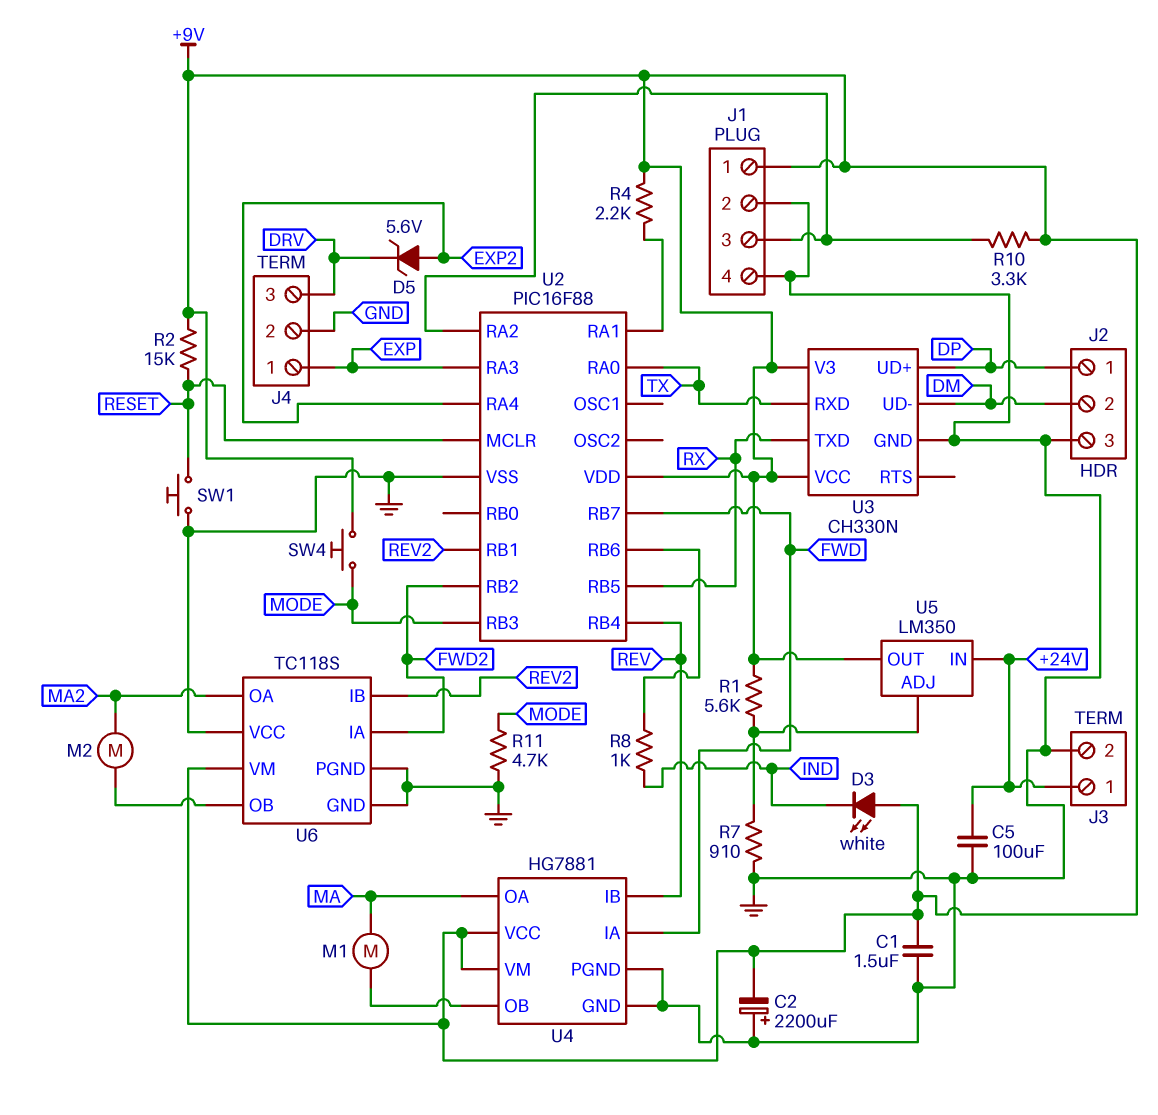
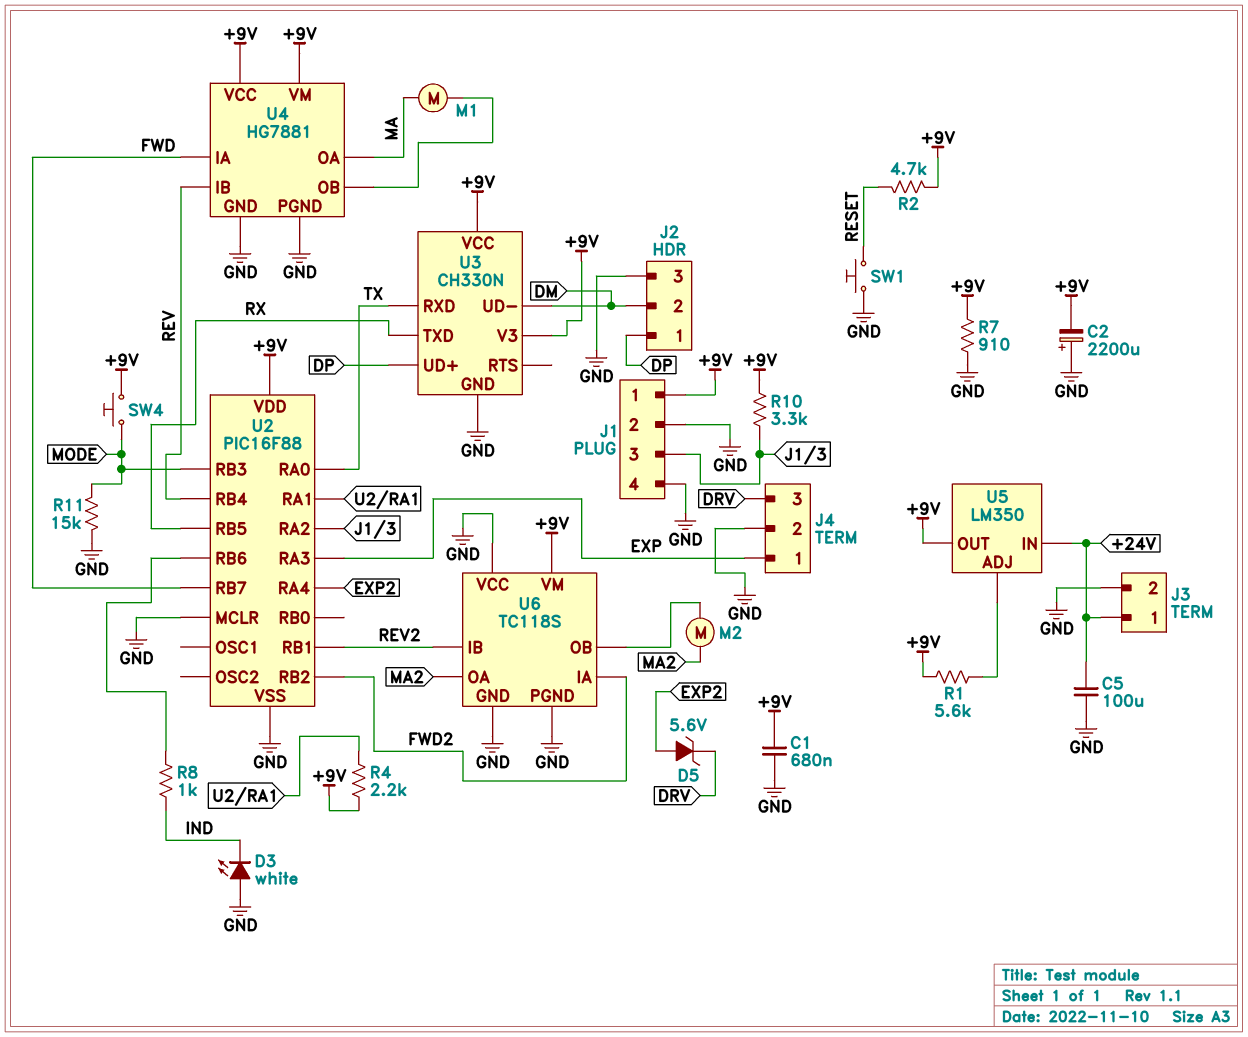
C1: 1.5uF (+9V, GND) -> 680nF (+9V, GND)
D3: LED white (A +9V, K IND) -> LED white (A GND, K IND)
R2: 15k (+9V, RESET) -> 4.7k (+9V, RESET)
R7: 910 (GND, U5/ADJ) -> 910 (+9V, GND)
R11: 4.7k (GND, MODE) -> 15k (GND, MODE)
U2 pin MCLR: RESET -> GND

